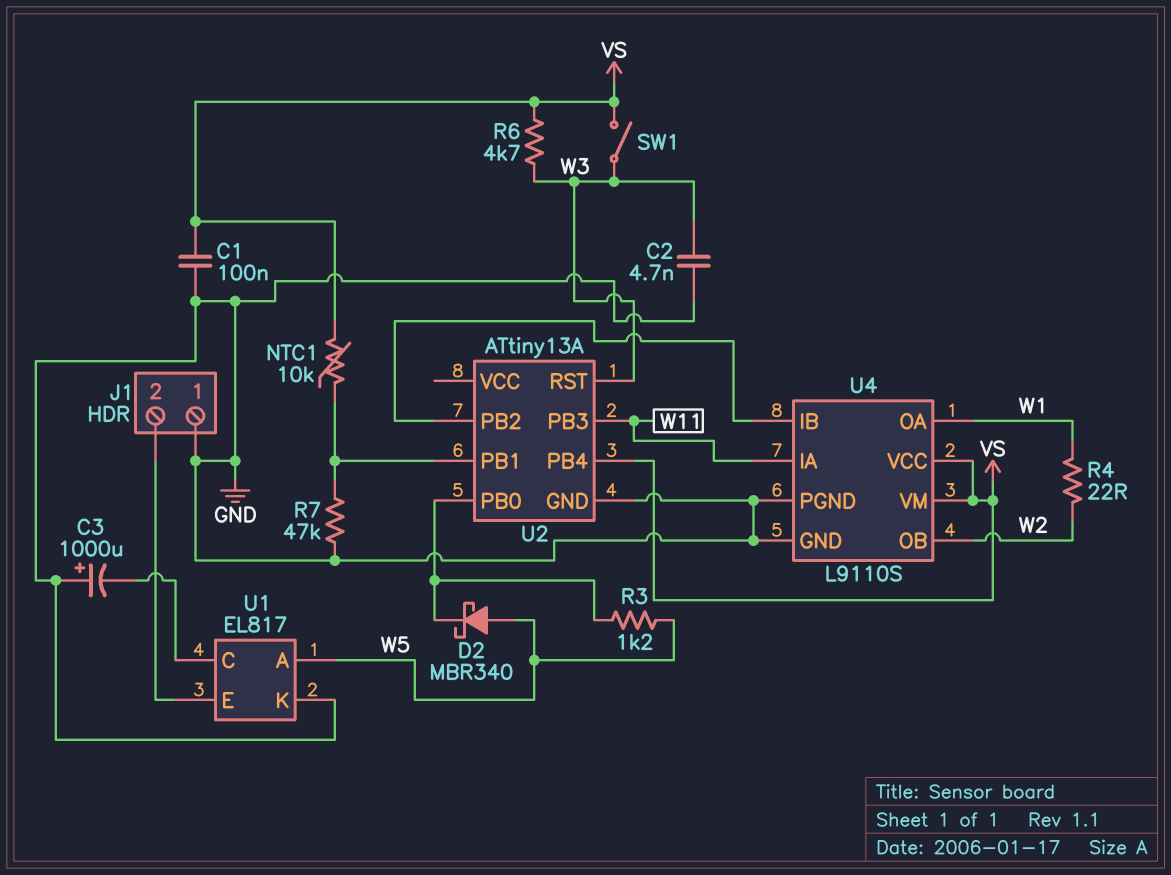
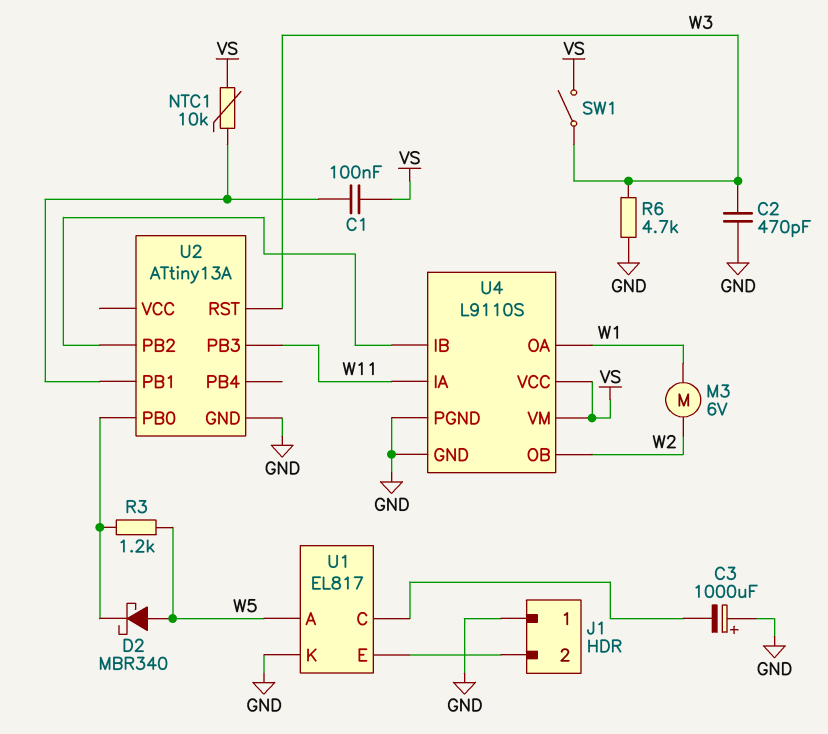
C1: 100nF (GND, VS) -> 100nF (U2/PB1, VS)
C2: 4.7nF (GND, W3) -> 470pF (GND, W3)
M3: none -> motor 6V (W1, W2)
R4: 22 (W1, W2) -> none
R6: 4.7k (VS, W3) -> 4.7k (GND, W3)
R7: 47k (GND, U2/PB1) -> none
U2 pin PB4: VS -> none

